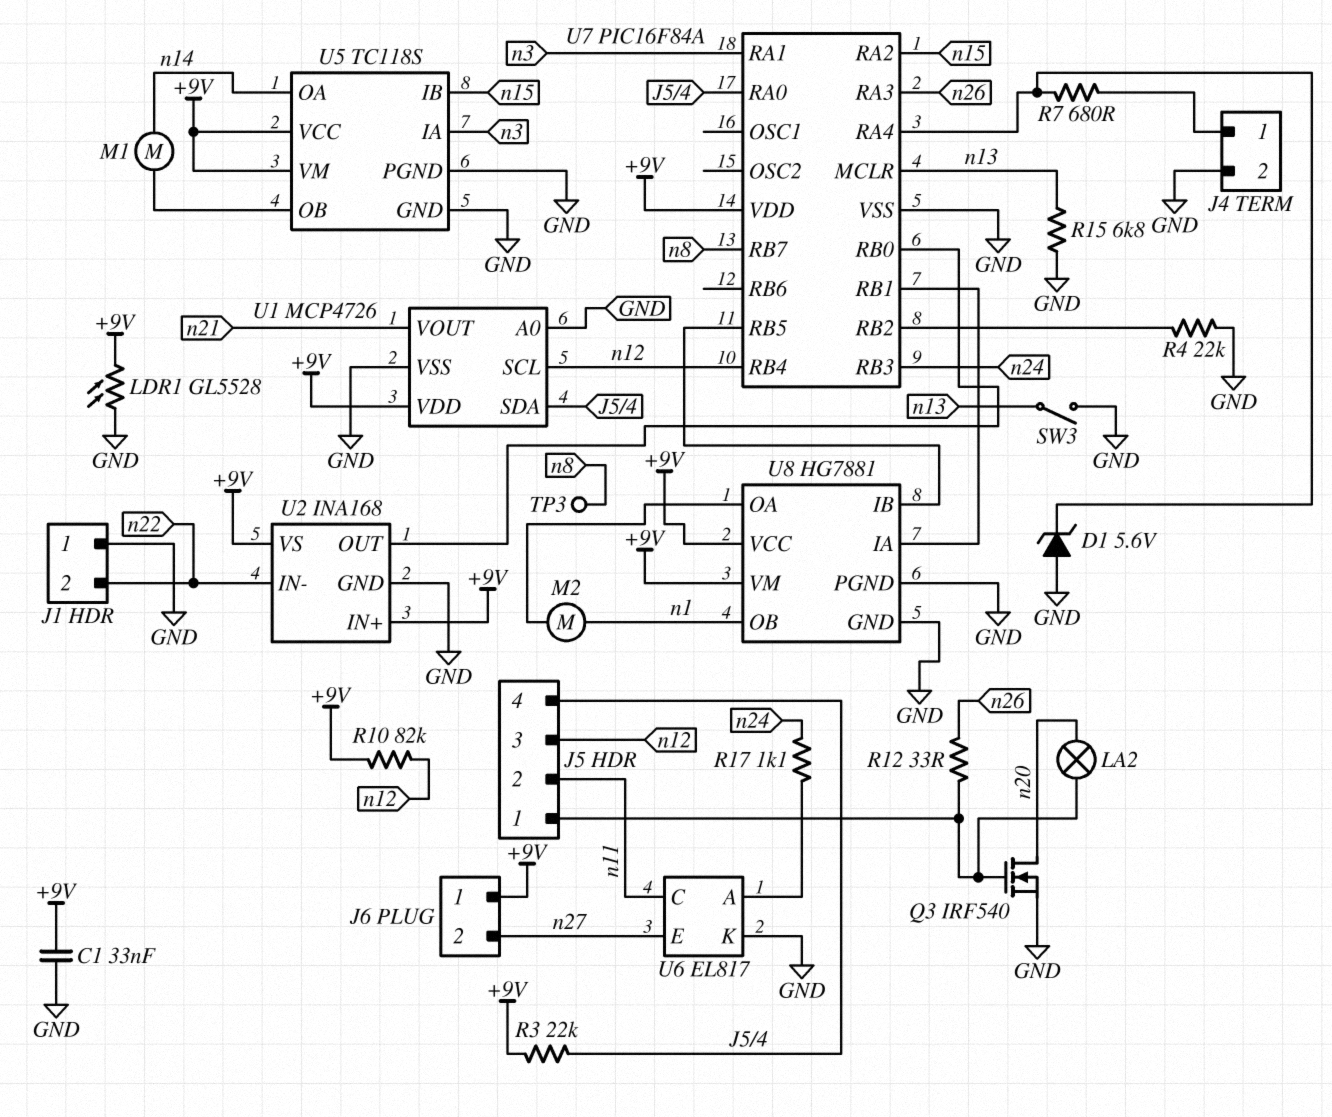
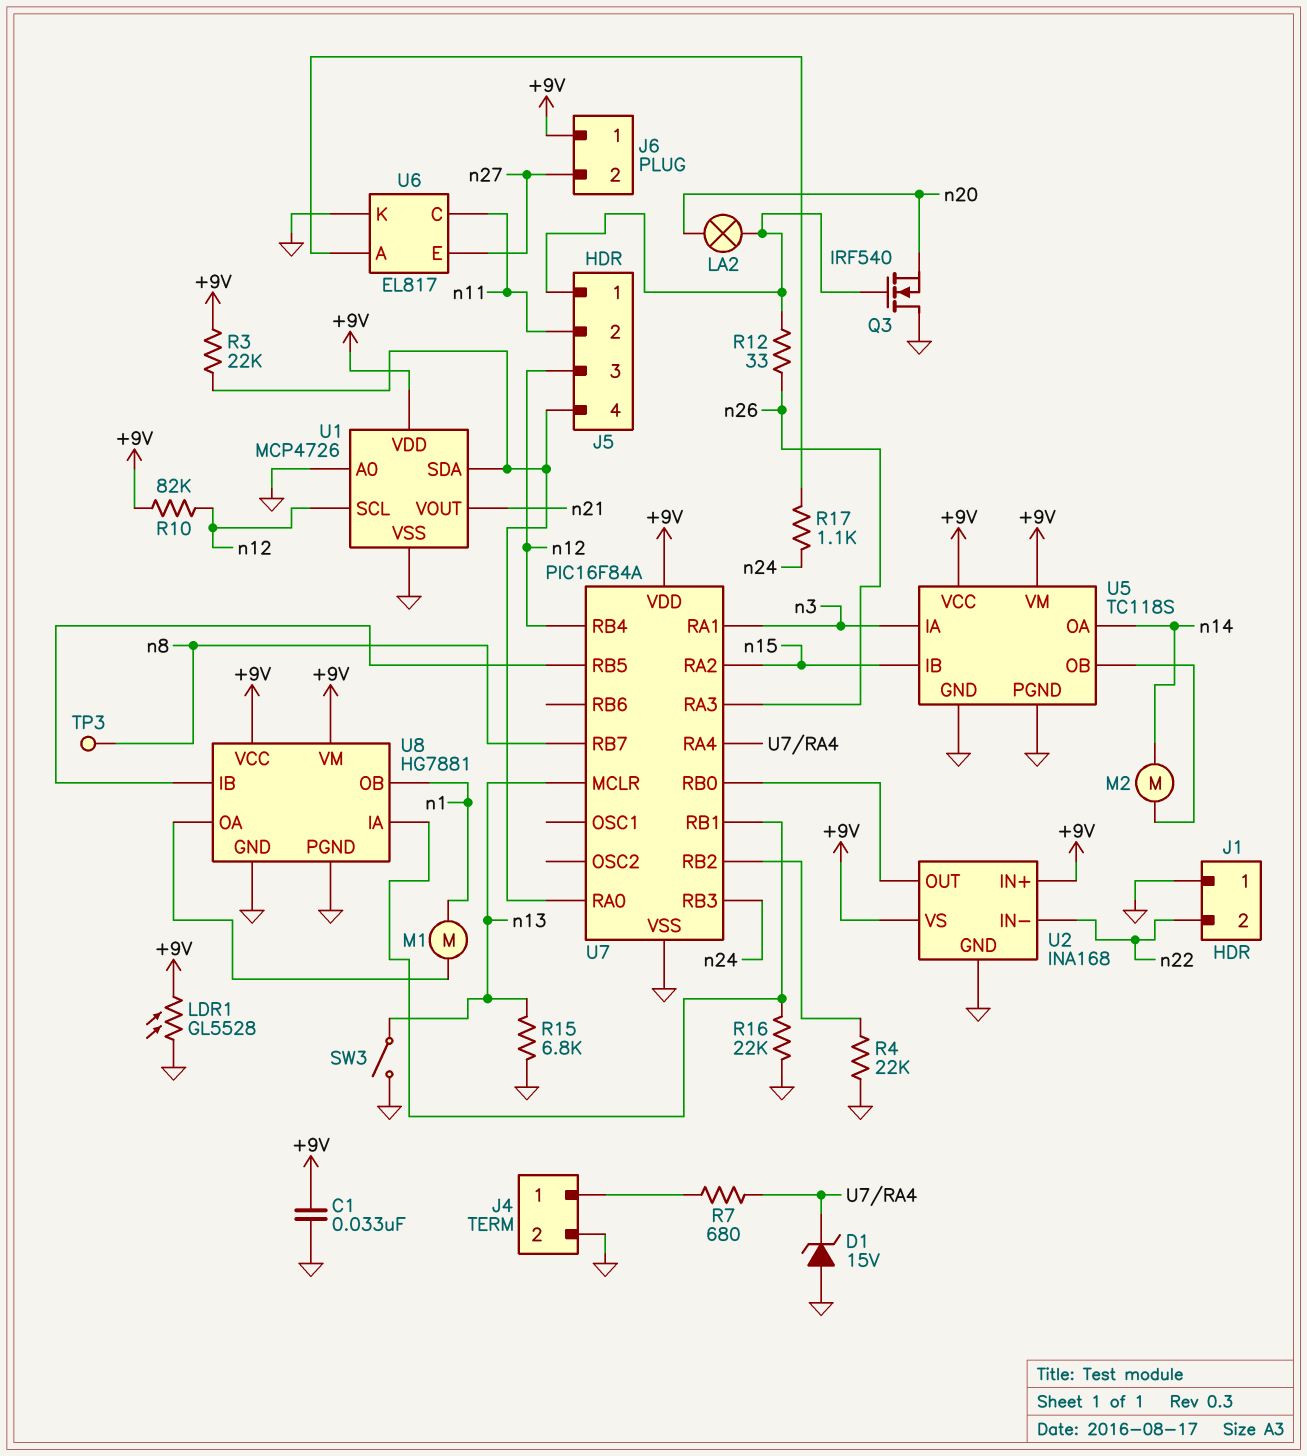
D1: zener 5.6V (A GND, K U7/RA4) -> zener 15V (A GND, K U7/RA4)
M1: motor (U5/OB, n14) -> motor (U8/OA, n1)
M2: motor (U8/OA, n1) -> motor (U5/OB, n14)
Q3: NMOS IRF540 (G J5/1, D n20, S GND) -> NMOS IRF540 (G J5/1, D GND, S n20)
R16: none -> 22k (GND, U7/RB1)

